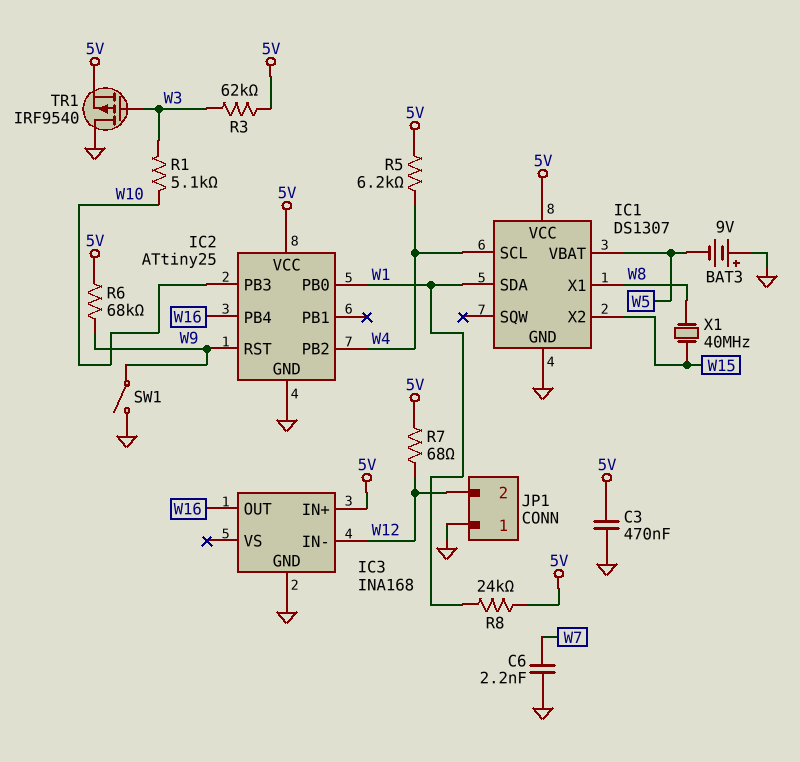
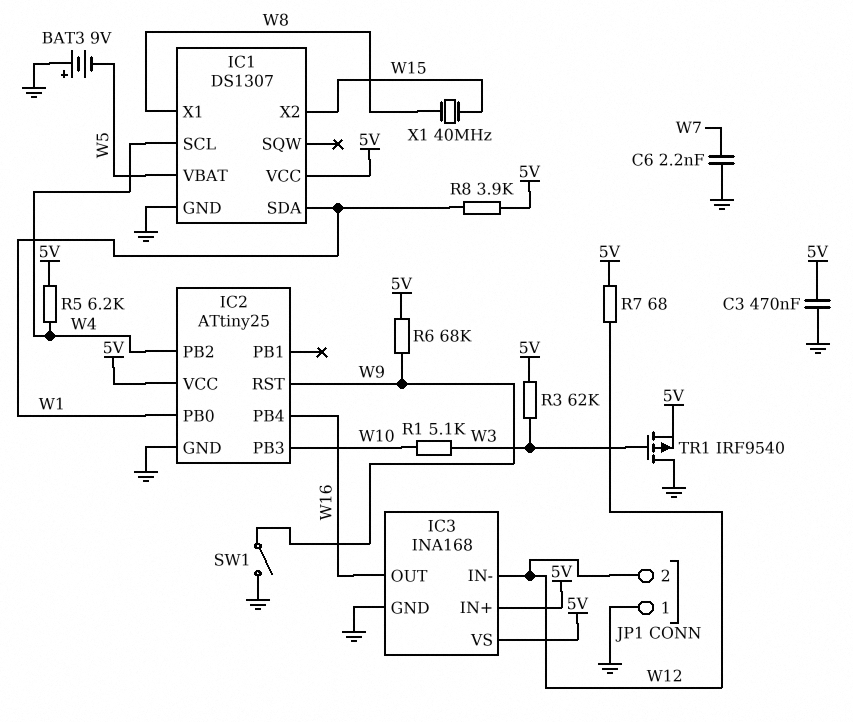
IC3 pin VS: none -> 5V
R8: 24k (5V, W1) -> 3.9k (5V, W1)

